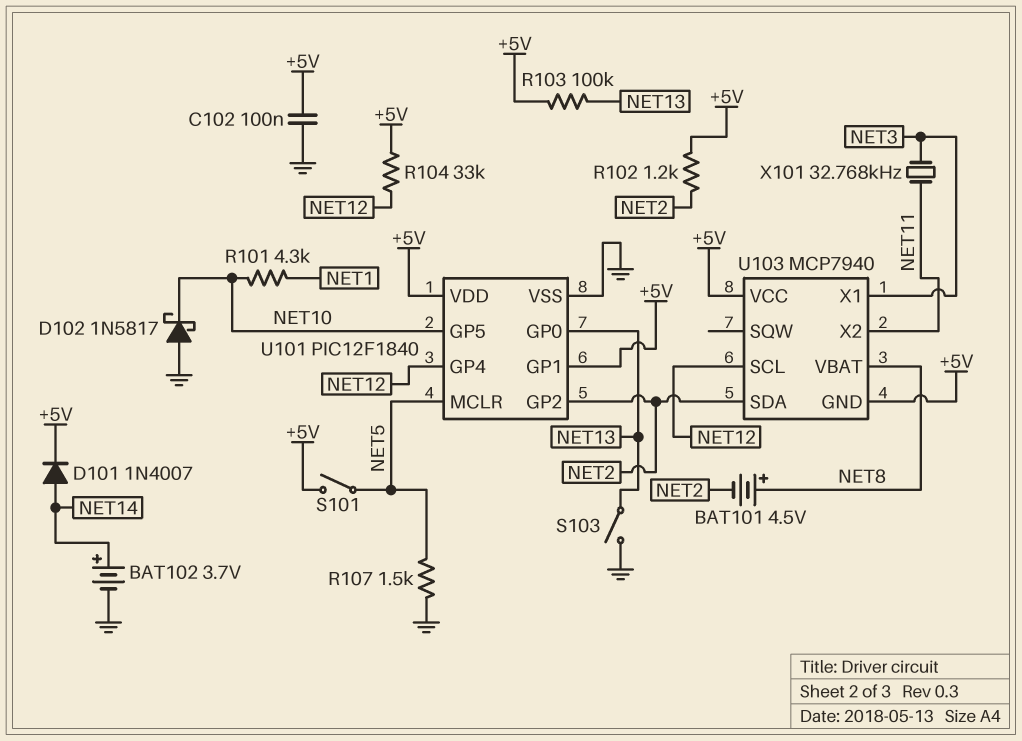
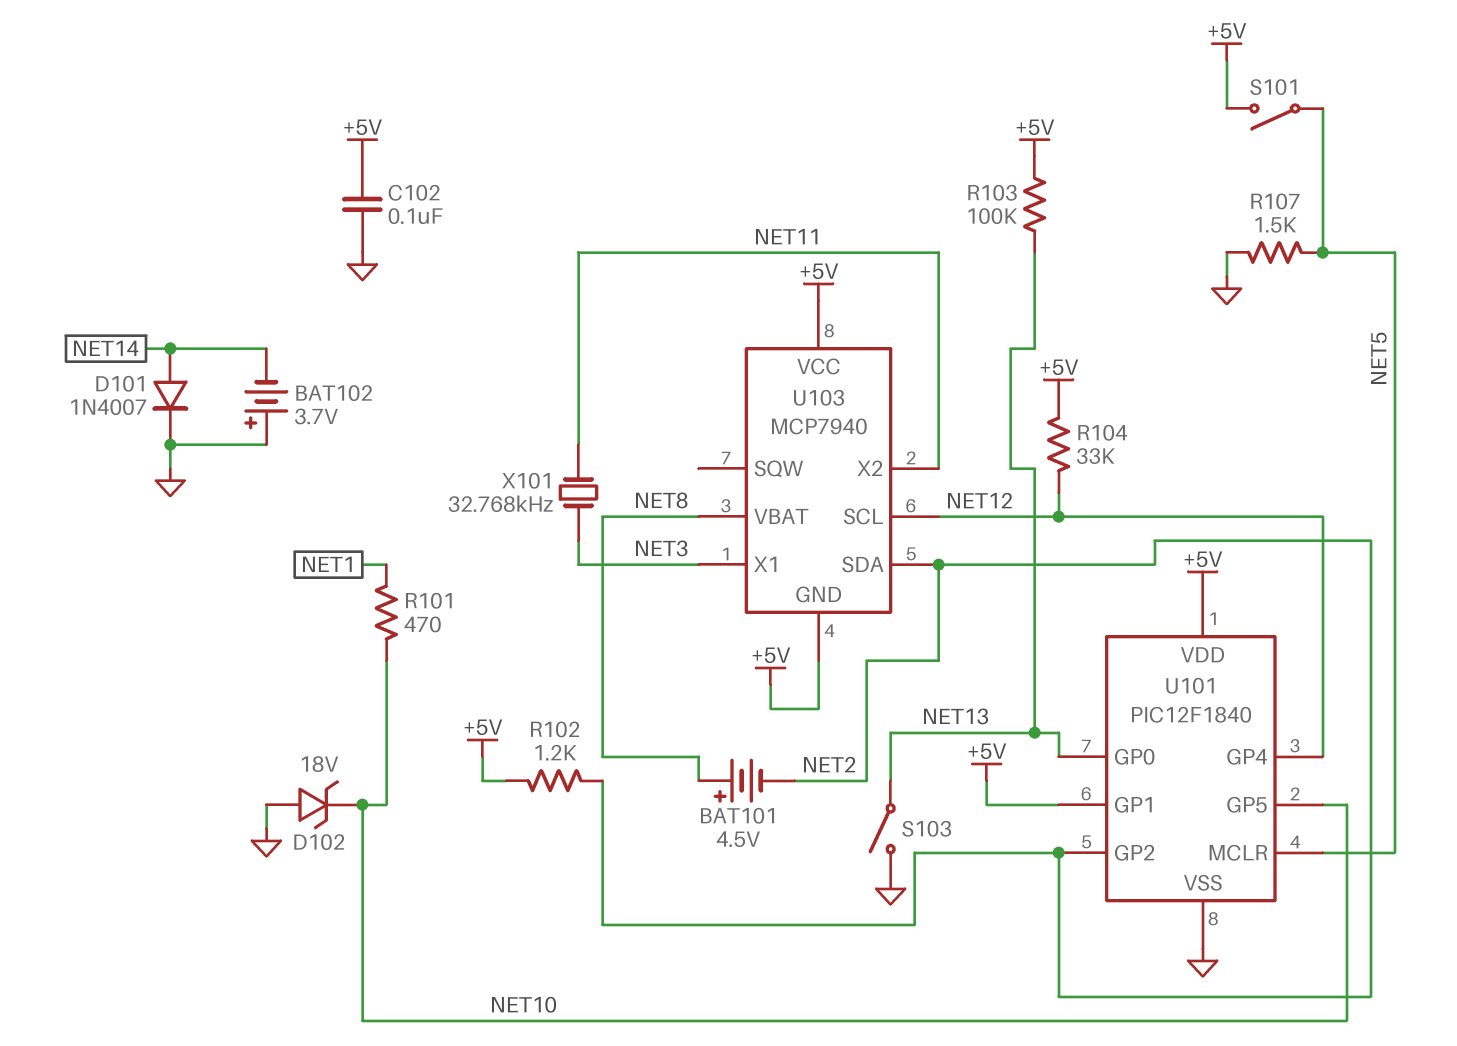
BAT102: 3.7V (plus NET14, minus GND) -> 3.7V (plus GND, minus NET14)
D101: diode 1N4007 (A NET14, K +5V) -> diode 1N4007 (A NET14, K GND)
D102: schottky 1N5817 (A GND, K NET10) -> zener 18V (A GND, K NET10)
R101: 4.3k (NET1, NET10) -> 470 (NET1, NET10)

